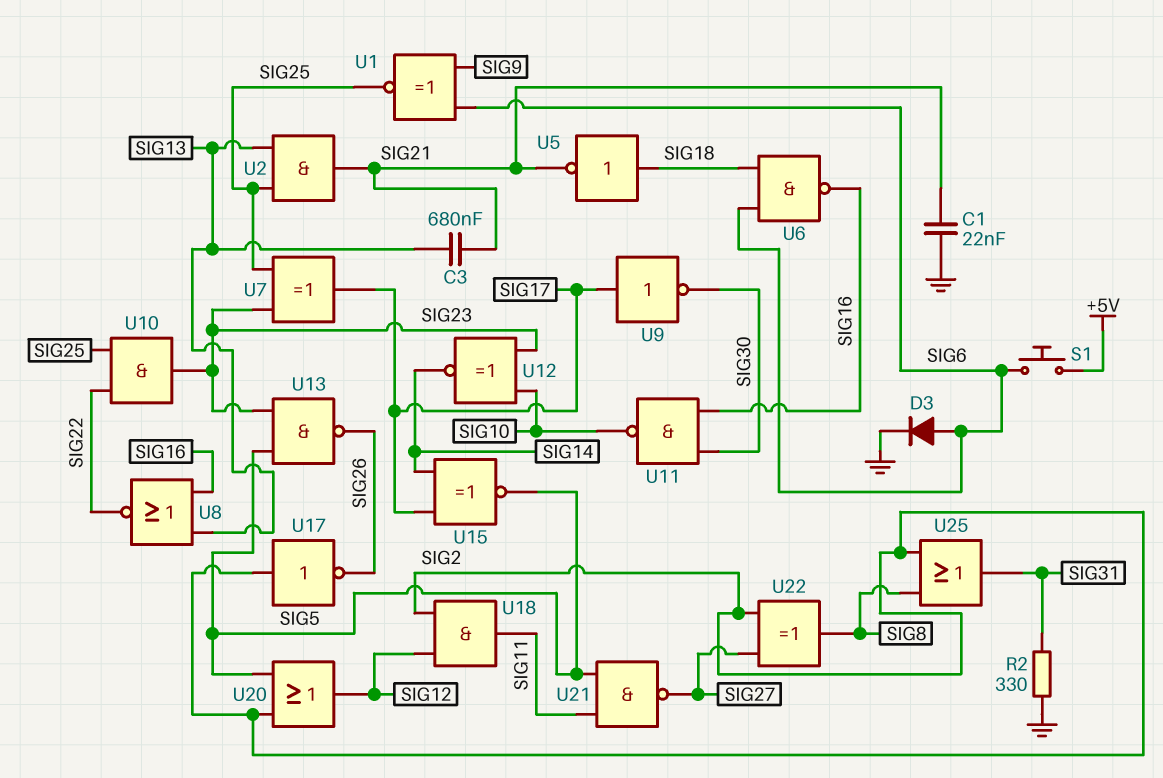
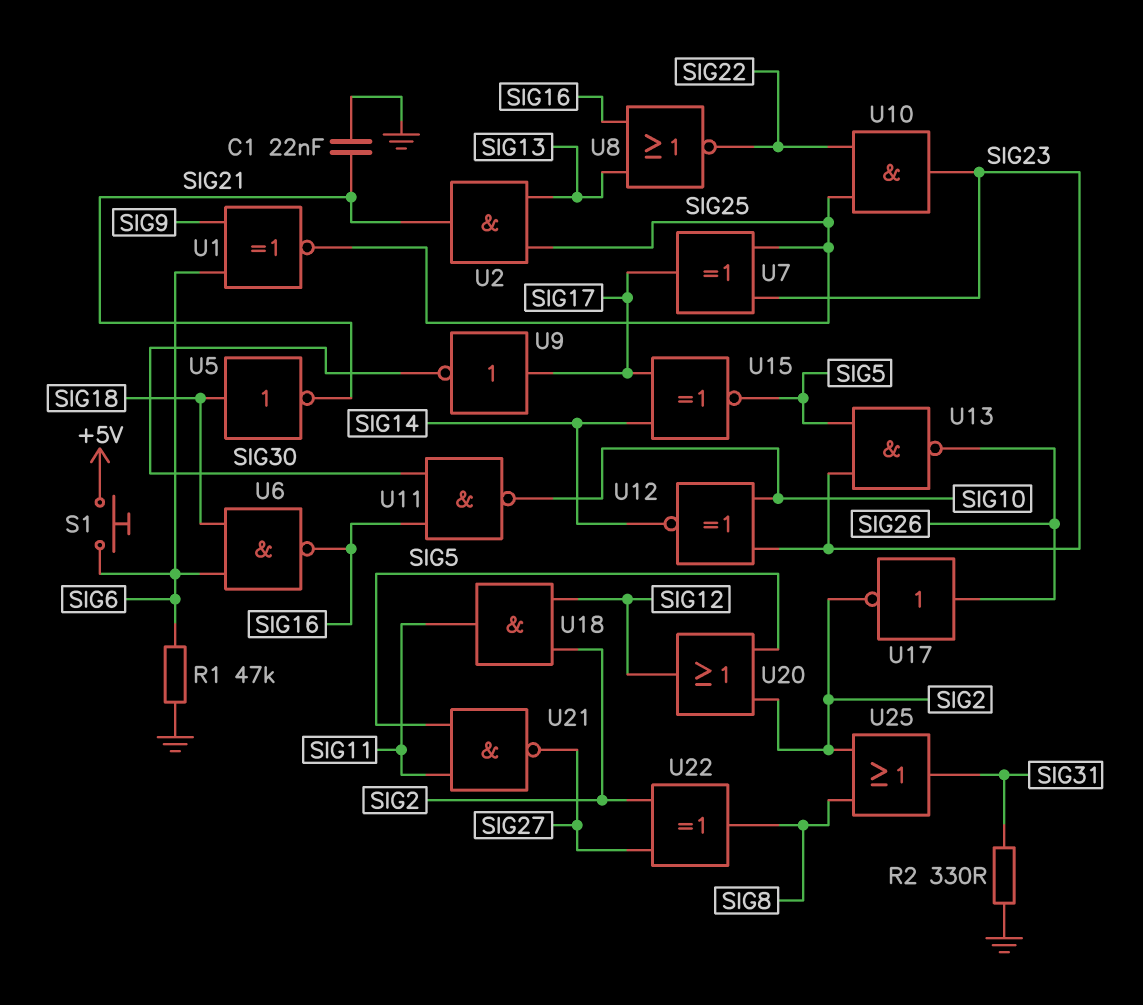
C3: 680nF (SIG13, SIG21) -> none
D3: diode (A SIG6, K GND) -> none
R1: none -> 47k (GND, SIG6)
U17: NOT (in SIG2, out SIG26) -> NOT (in SIG26, out SIG2)

